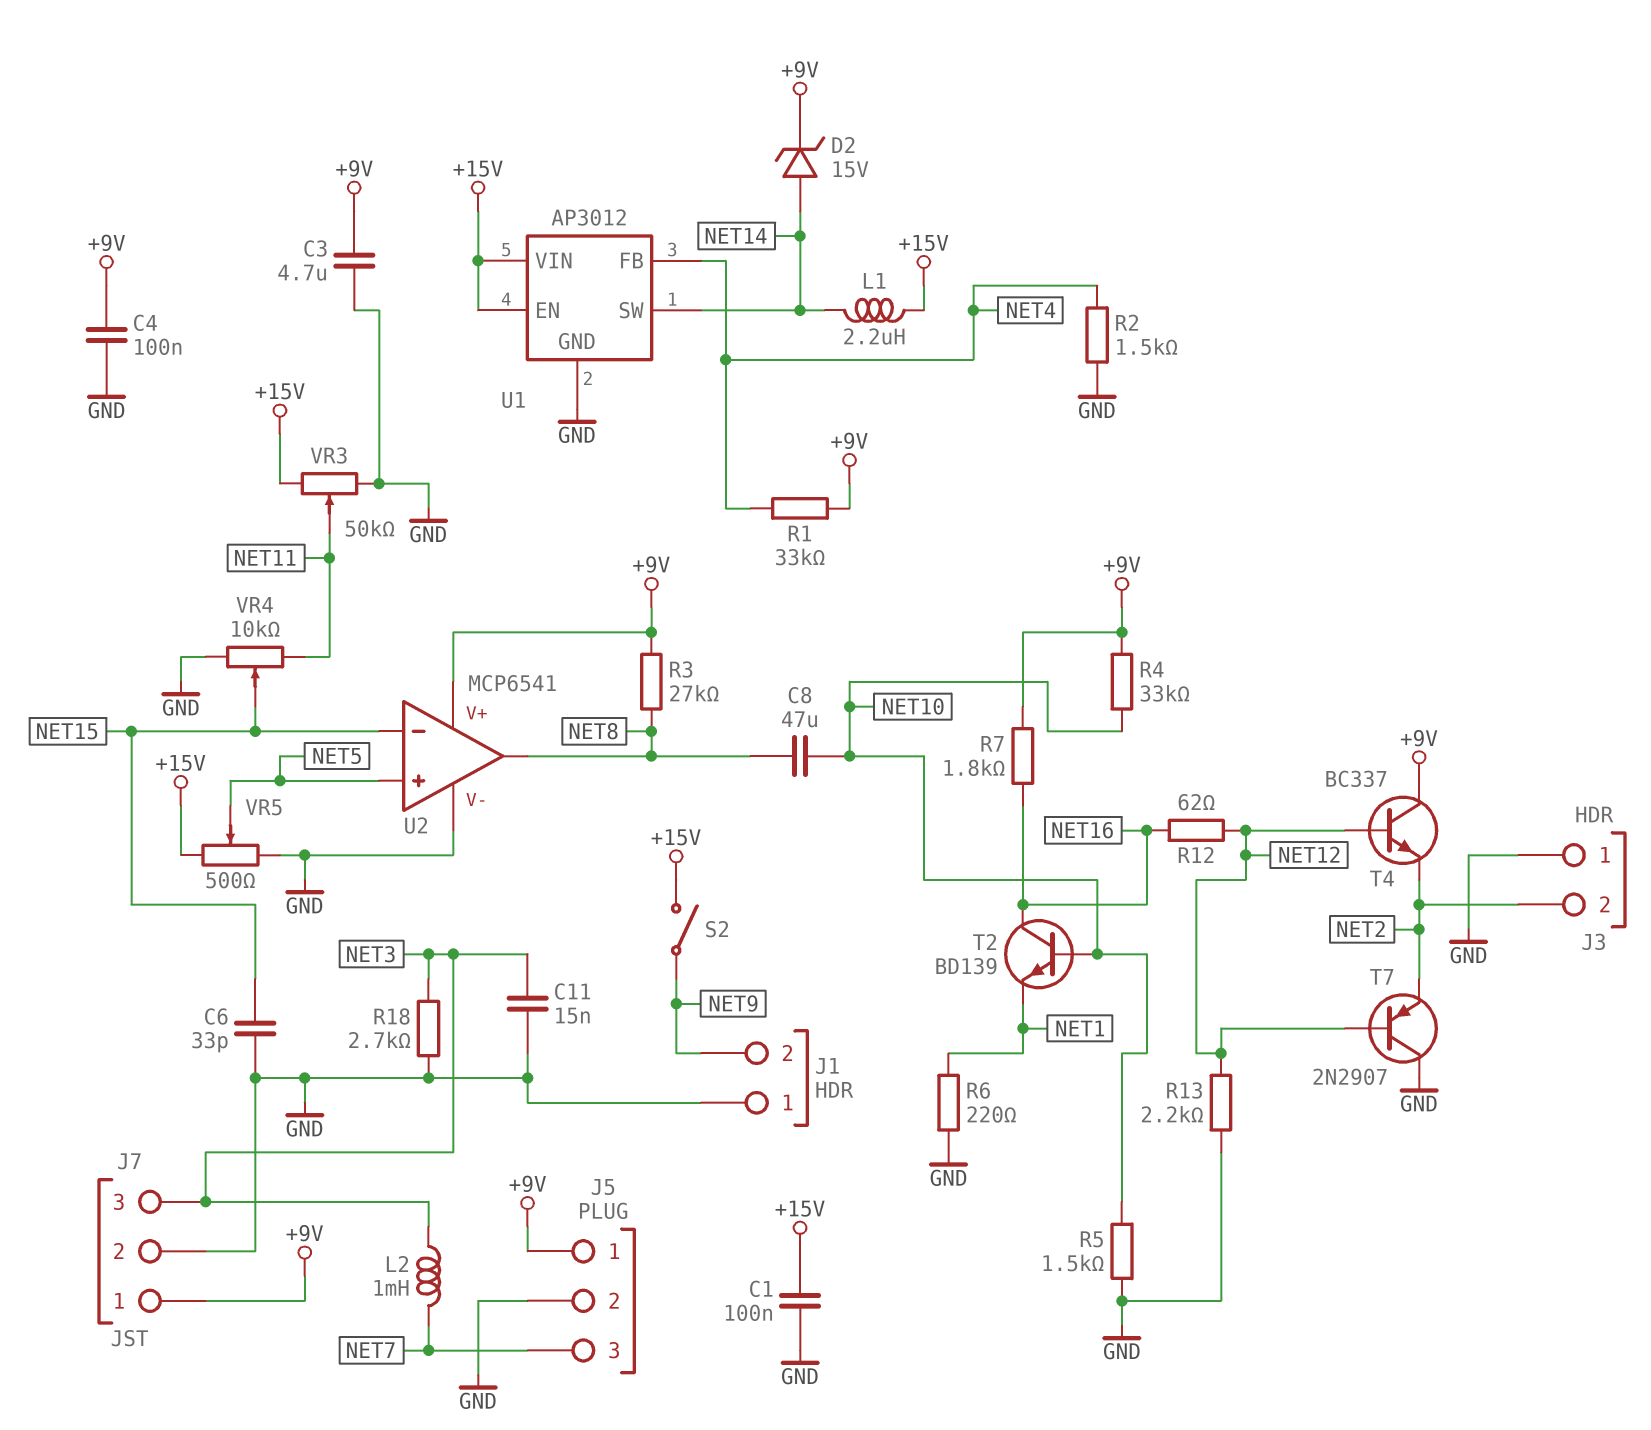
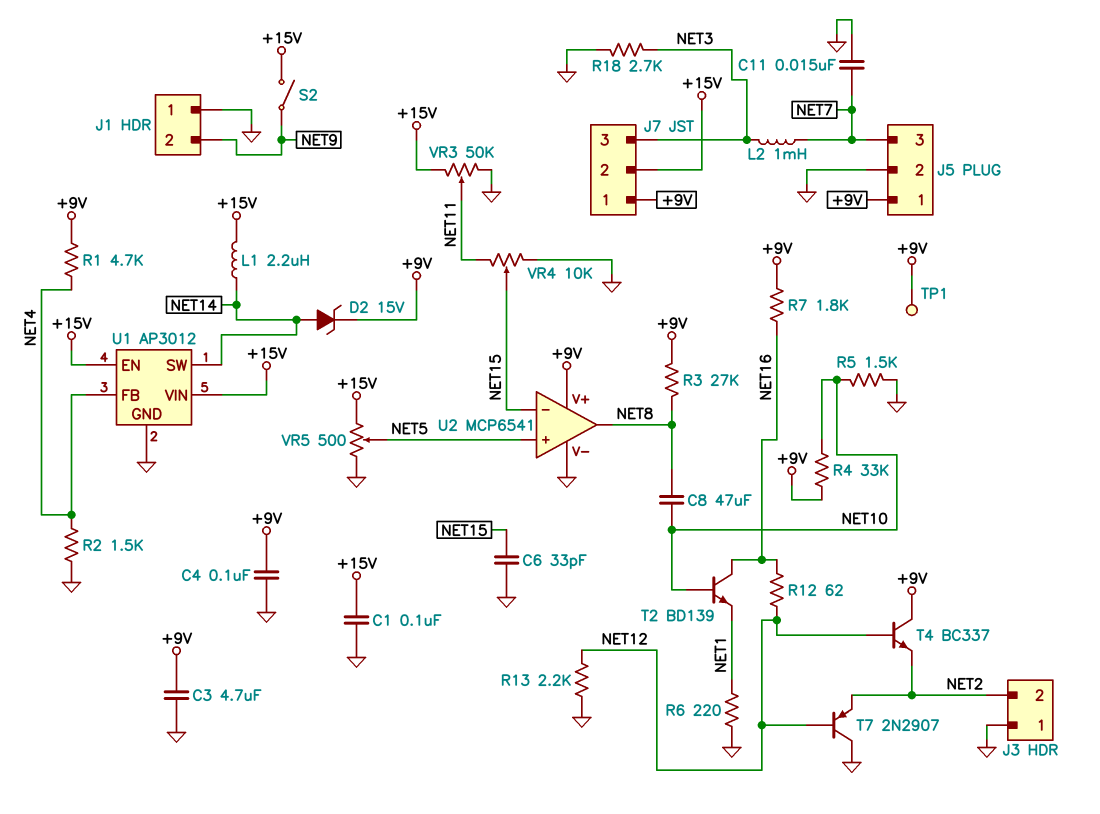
C11: 15nF (GND, NET3) -> 15nF (GND, NET7)
J7 pin 2: GND -> +15V
R1: 33k (+9V, NET4) -> 4.7k (+9V, NET4)
TP1: none -> test point (+9V)

